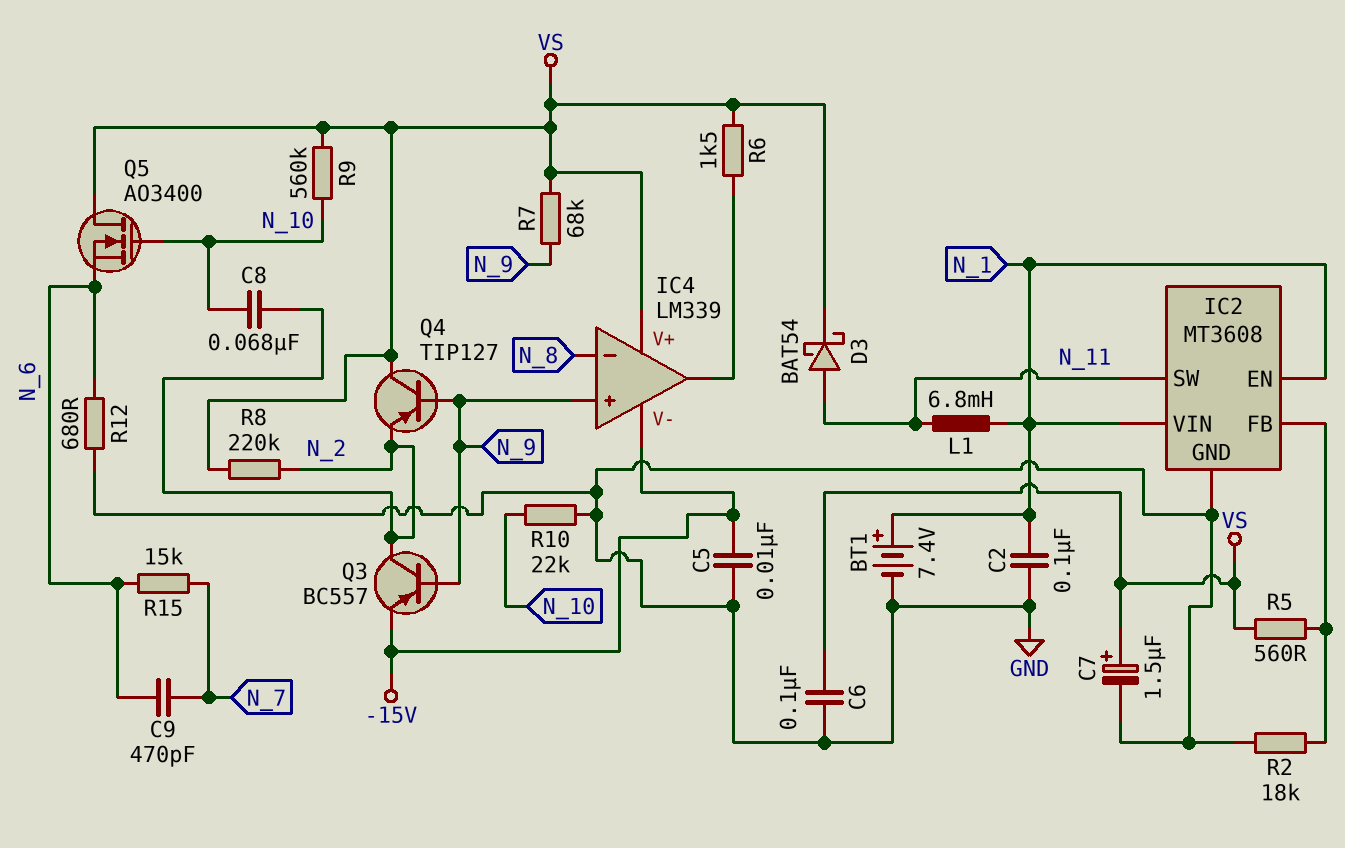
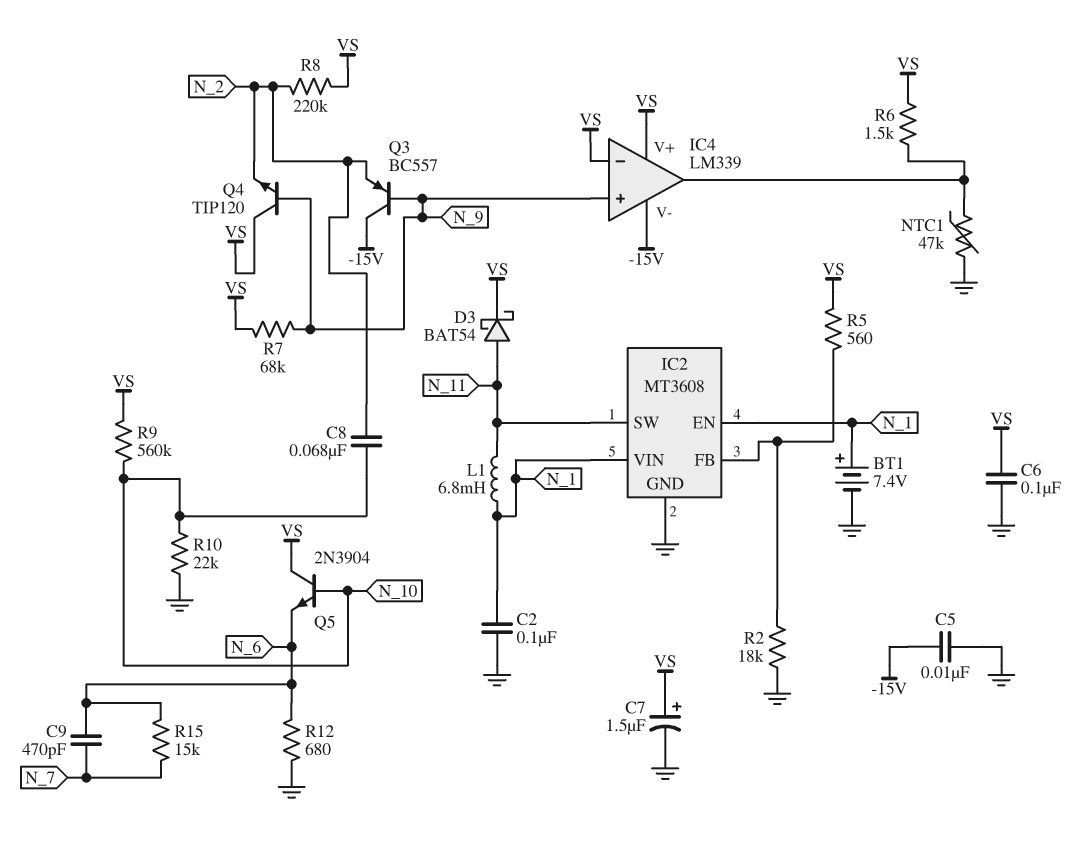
IC4 pin in-: N_8 -> VS
NTC1: none -> 47k (GND, IC4/out)
Q3: PNP BC557 (B N_9, C N_2, E -15V) -> PNP BC557 (B N_9, C -15V, E N_2)
Q4: PNP TIP127 (B N_9, C VS, E N_2) -> NPN TIP120 (B N_9, C VS, E N_2)
Q5: NMOS AO3400 (G N_10, D VS, S N_6) -> NPN 2N3904 (B N_10, C VS, E N_6)

